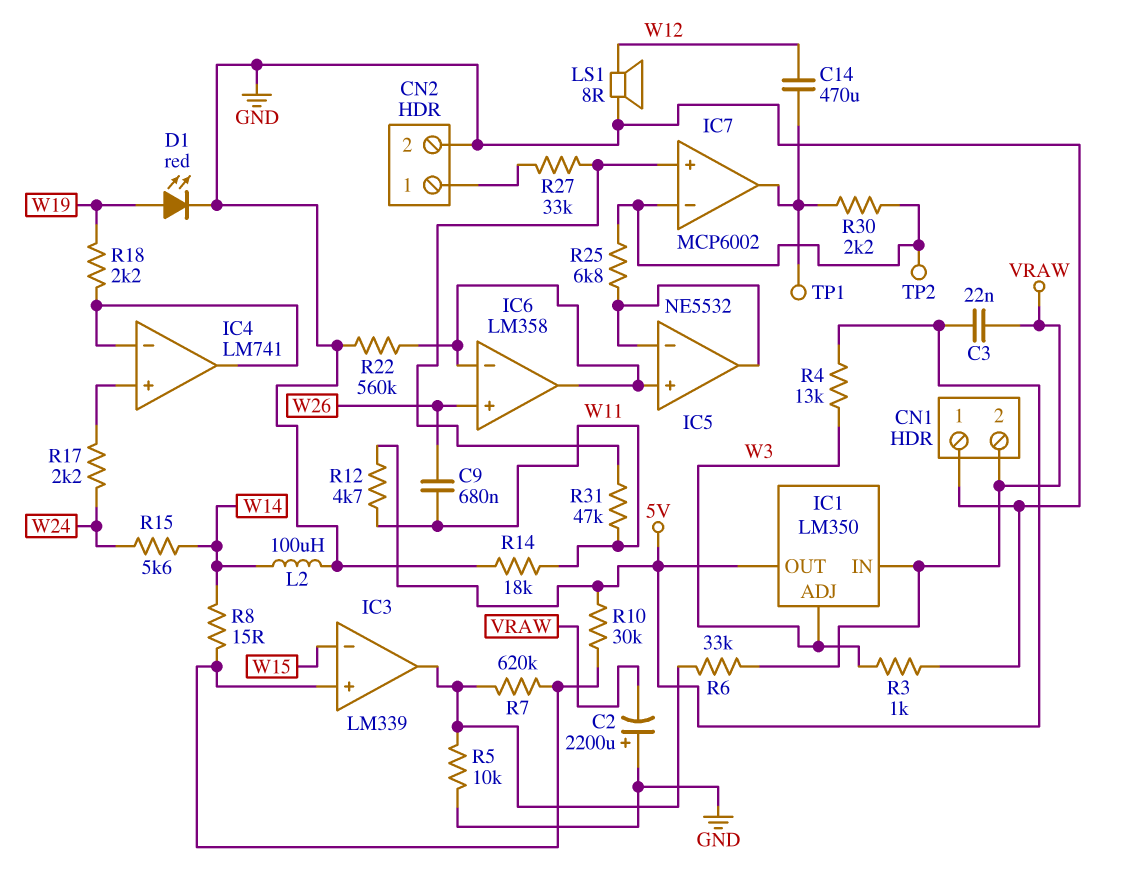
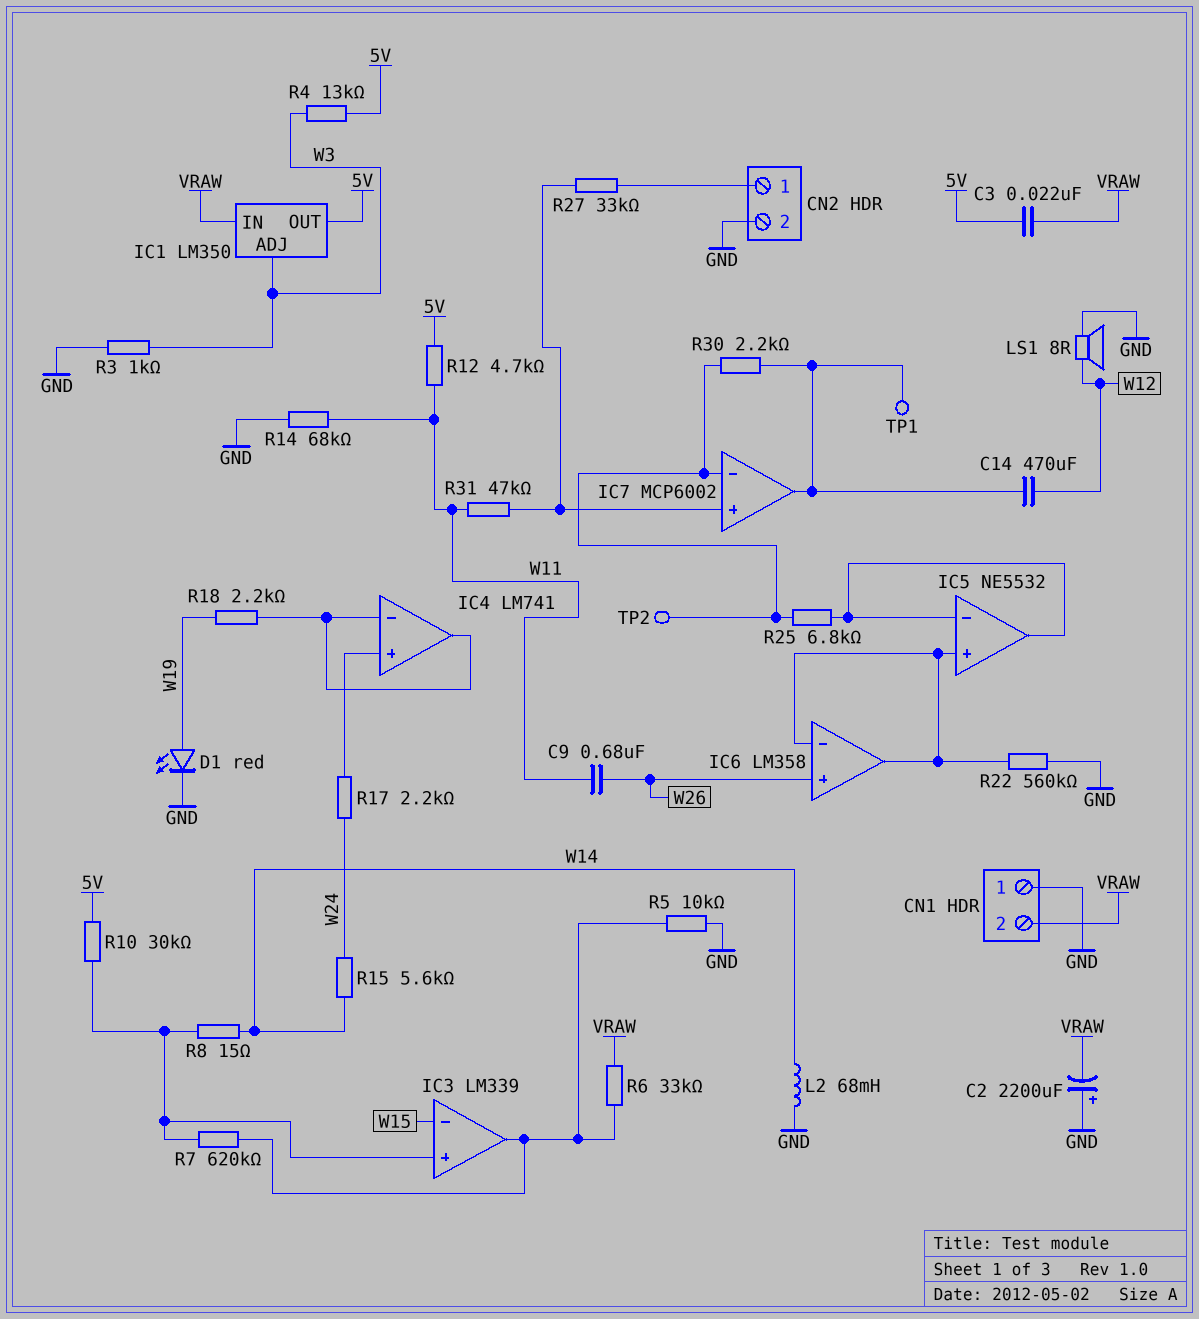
L2: 100uH (GND, W14) -> 68mH (GND, W14)
R14: 18k (GND, W11) -> 68k (GND, W11)

